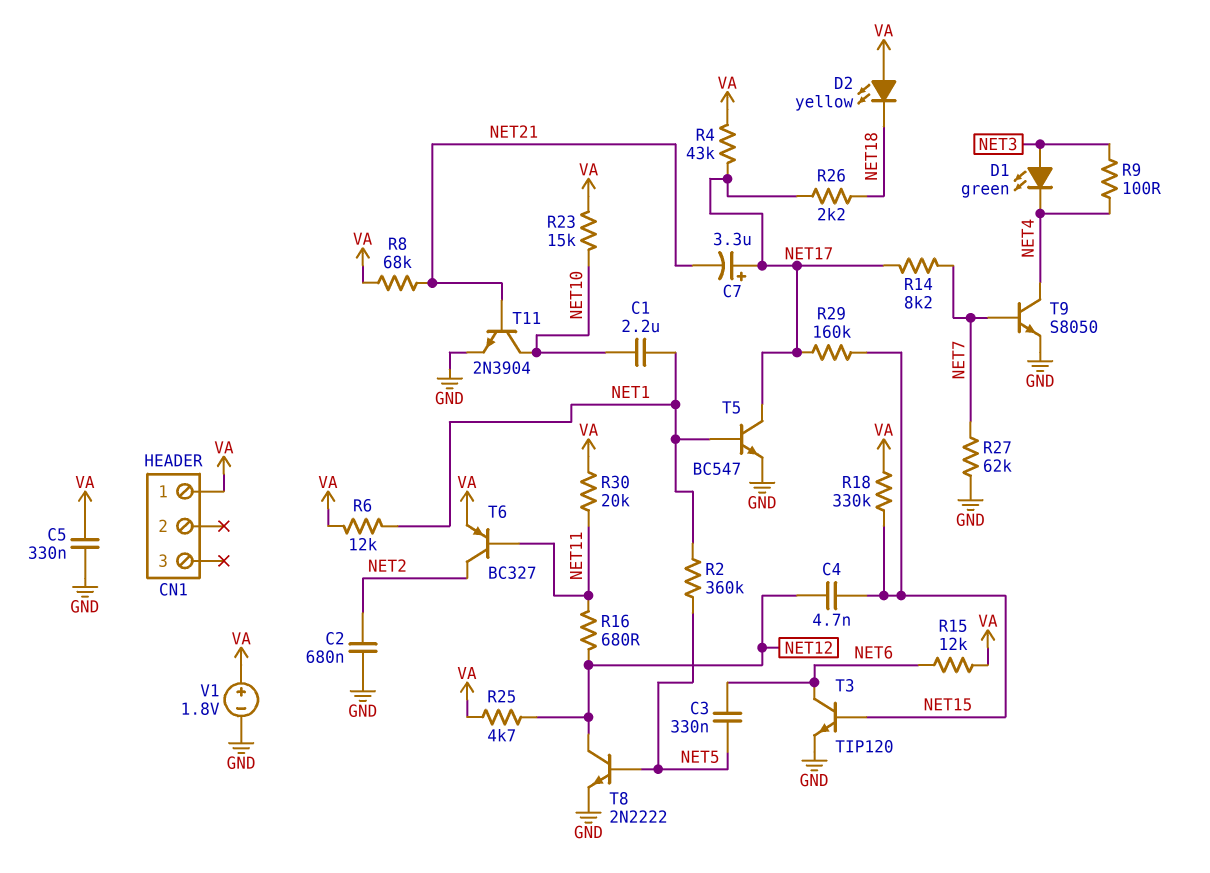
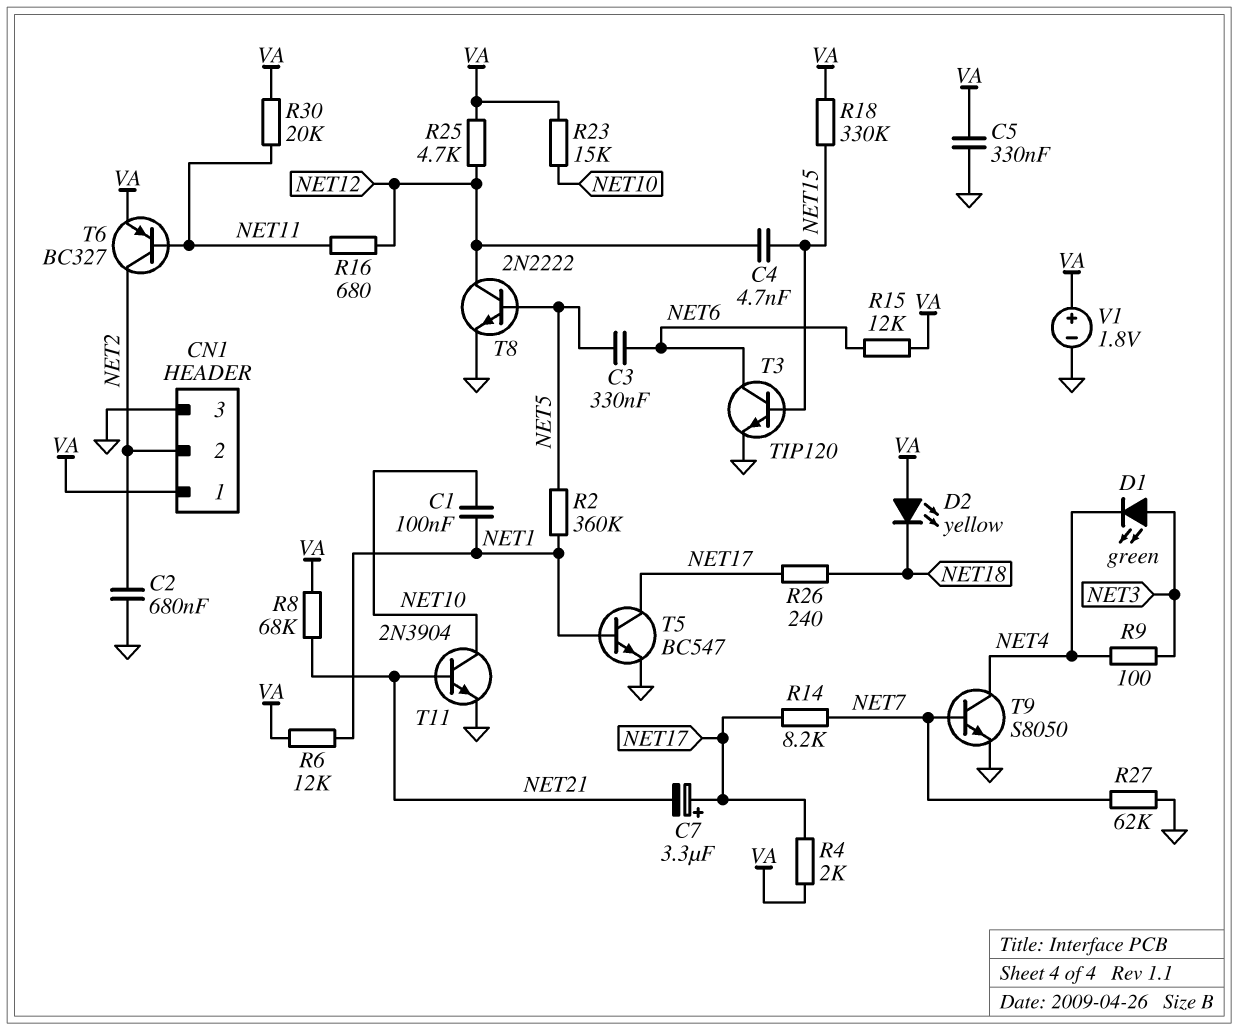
C1: 2.2uF (NET1, NET10) -> 100nF (NET1, NET10)
CN1 pin 2: none -> NET2
CN1 pin 3: none -> GND
R4: 43k (NET17, VA) -> 2k (NET17, VA)
R26: 2.2k (NET17, NET18) -> 240 (NET17, NET18)
R29: 160k (NET15, NET17) -> none

